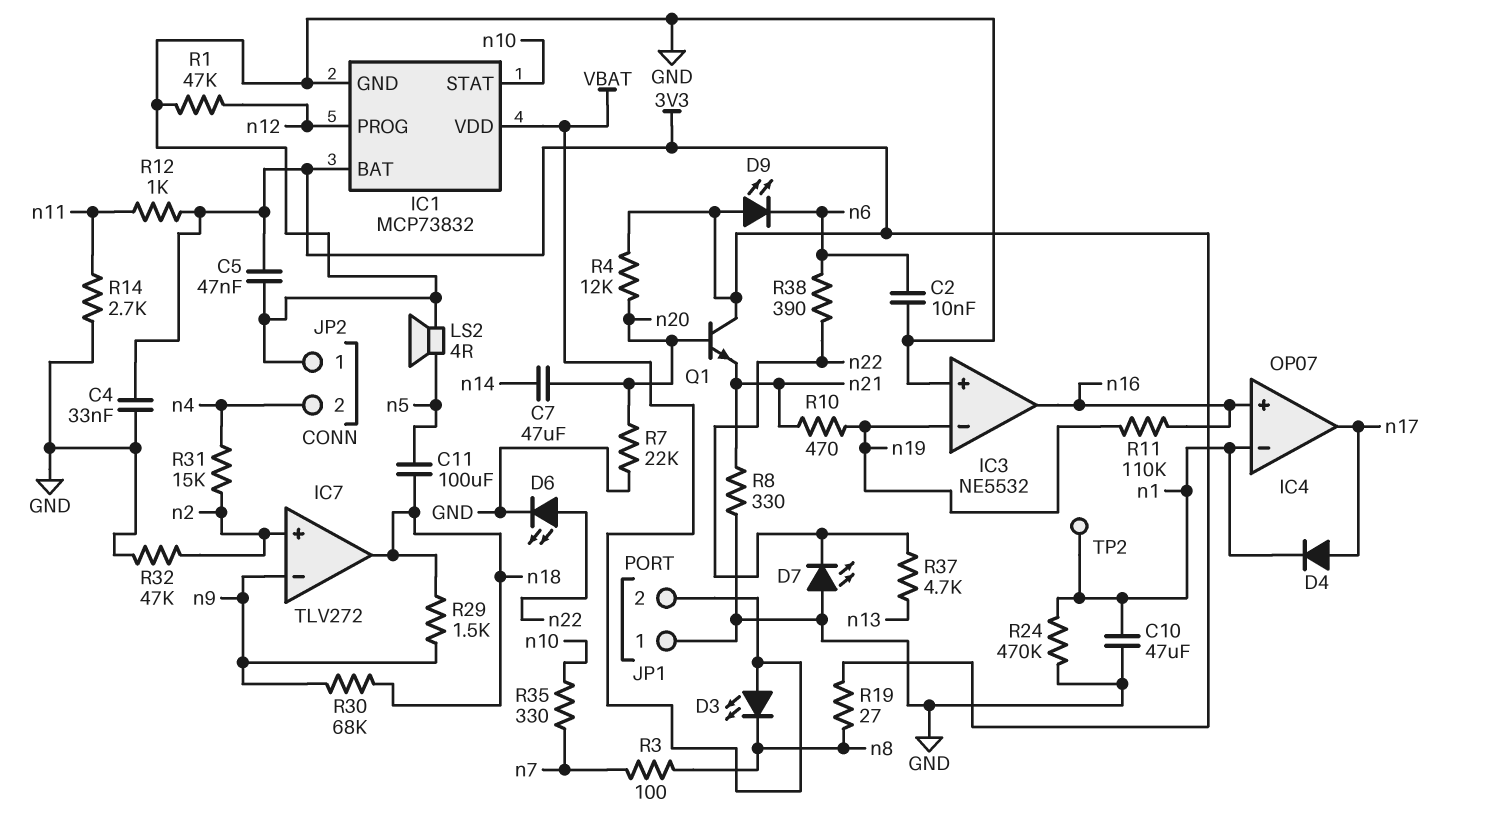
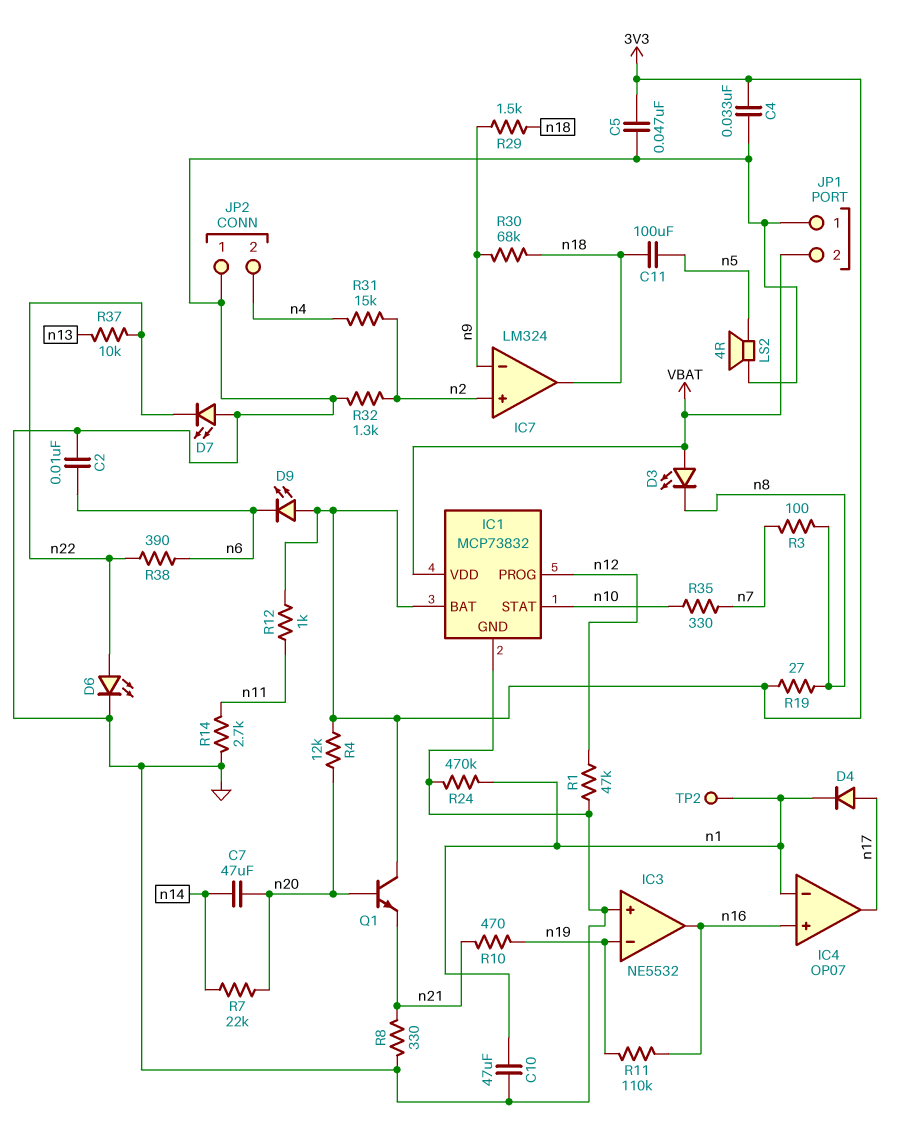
IC7: TLV272 -> LM324
R7: 22k (GND, n20) -> 22k (n14, n20)
R32: 47k (GND, n2) -> 1.3k (GND, n2)
R37: 4.7k (n13, n22) -> 10k (n13, n22)

